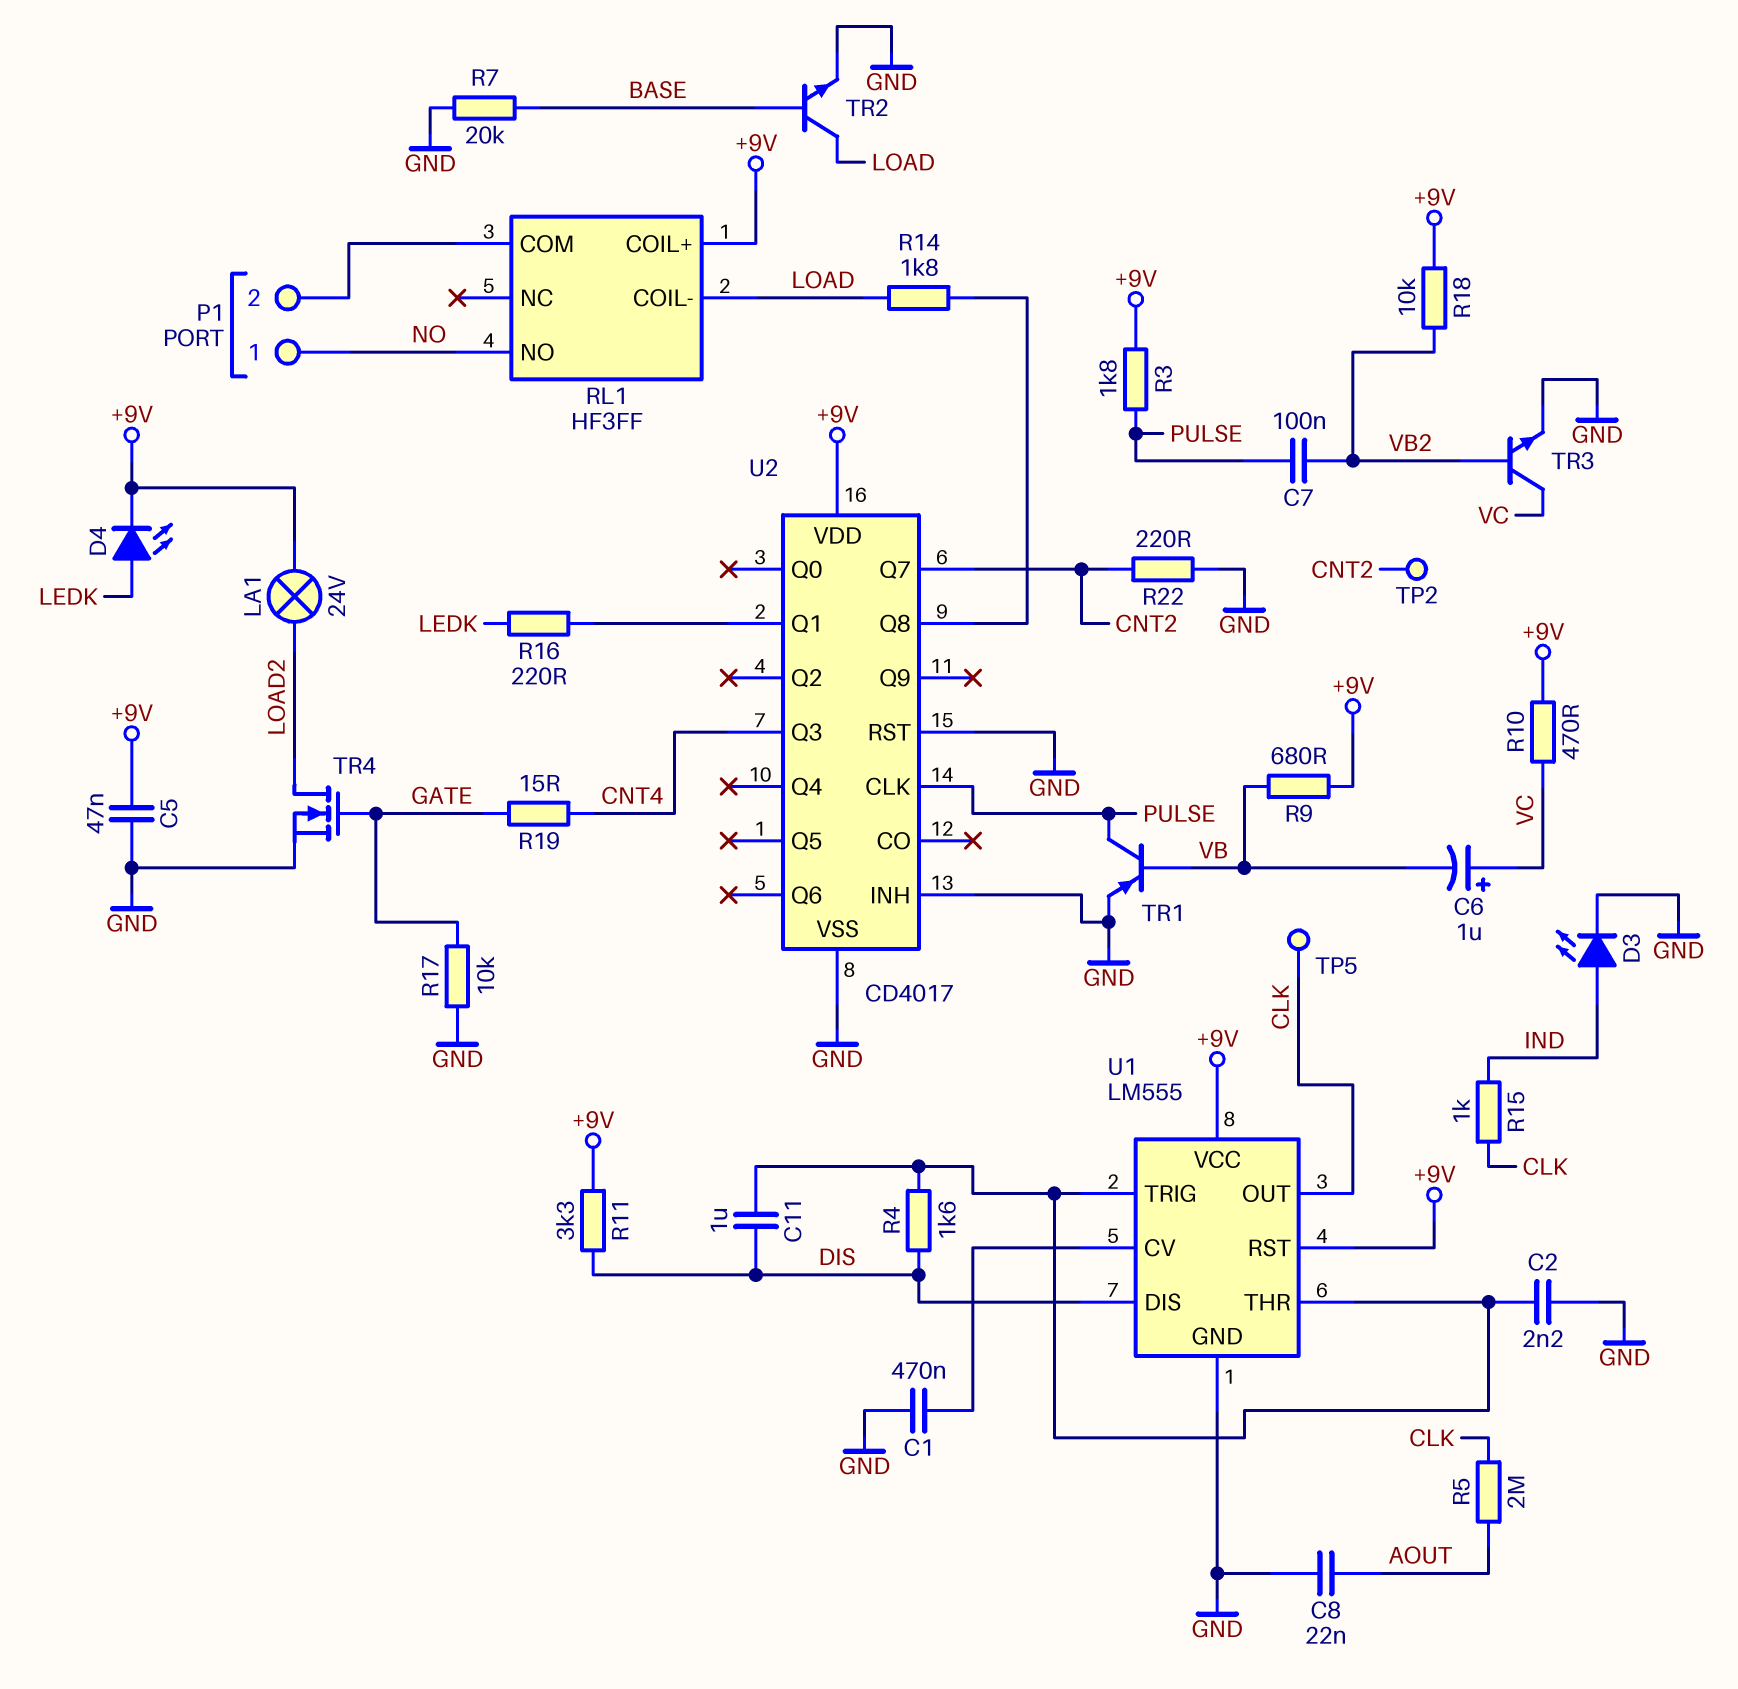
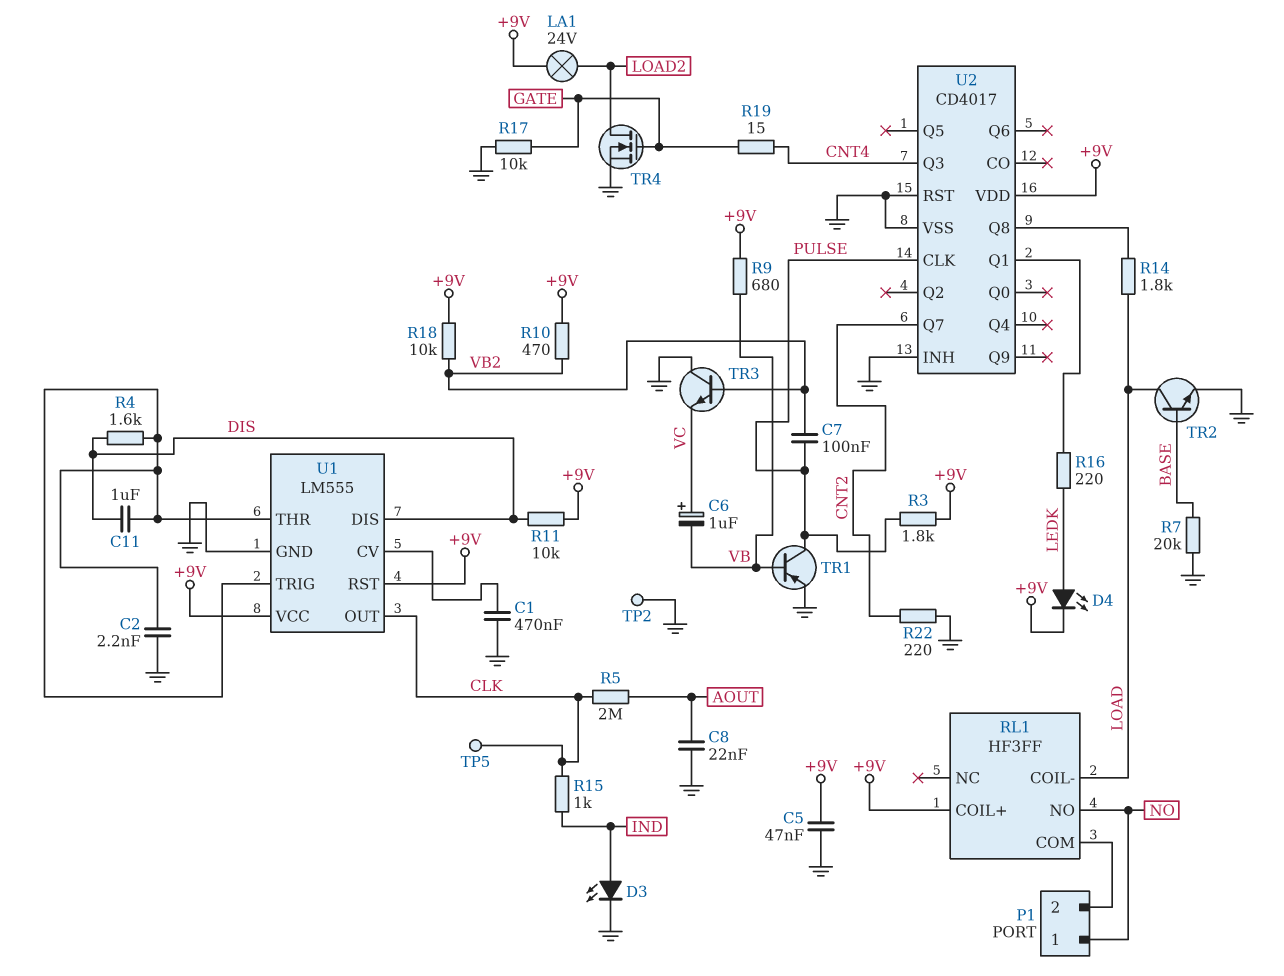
R10: 470 (+9V, VC) -> 470 (+9V, VB2)
R11: 3.3k (+9V, DIS) -> 10k (+9V, DIS)
TP2: test point (CNT2) -> test point (GND)
TR3: NPN (B VB2, C VC, E GND) -> NPN (B VB2, C GND, E VC)

